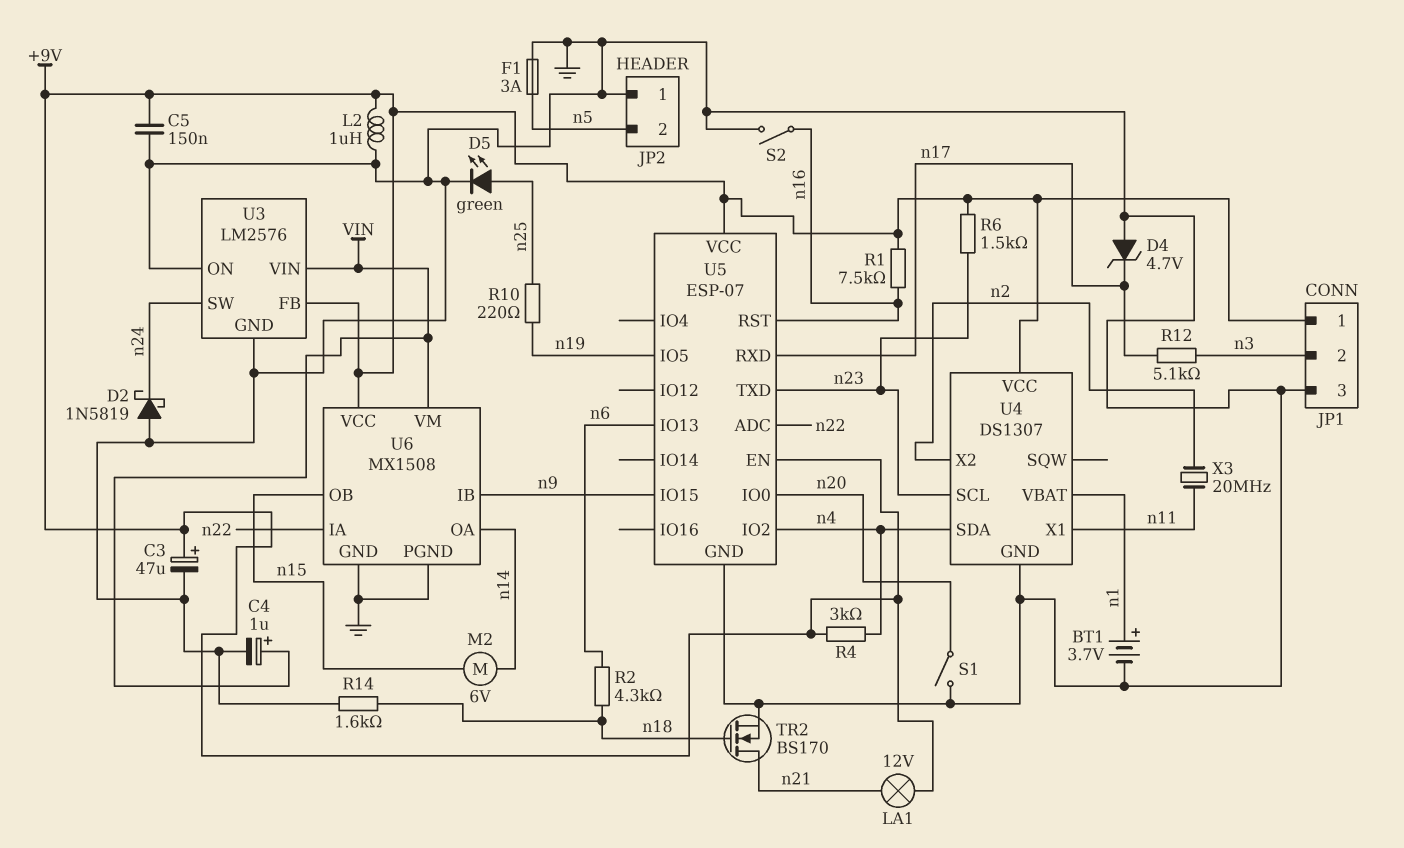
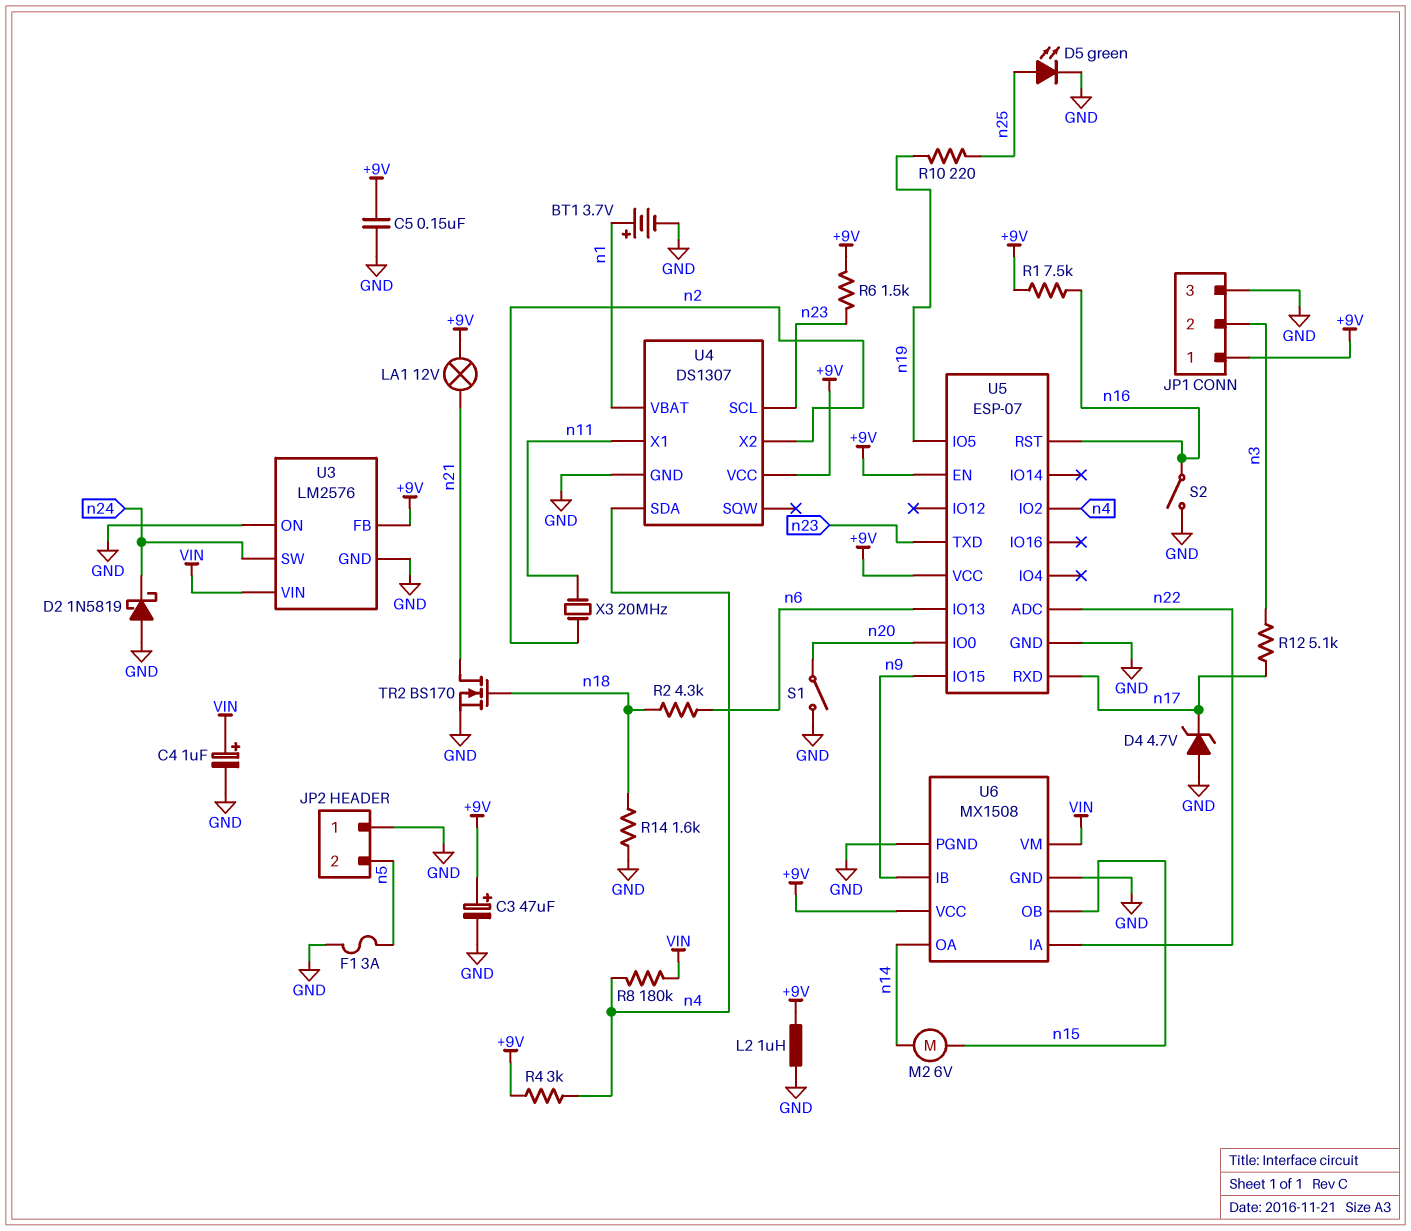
R8: none -> 180k (VIN, n4)

